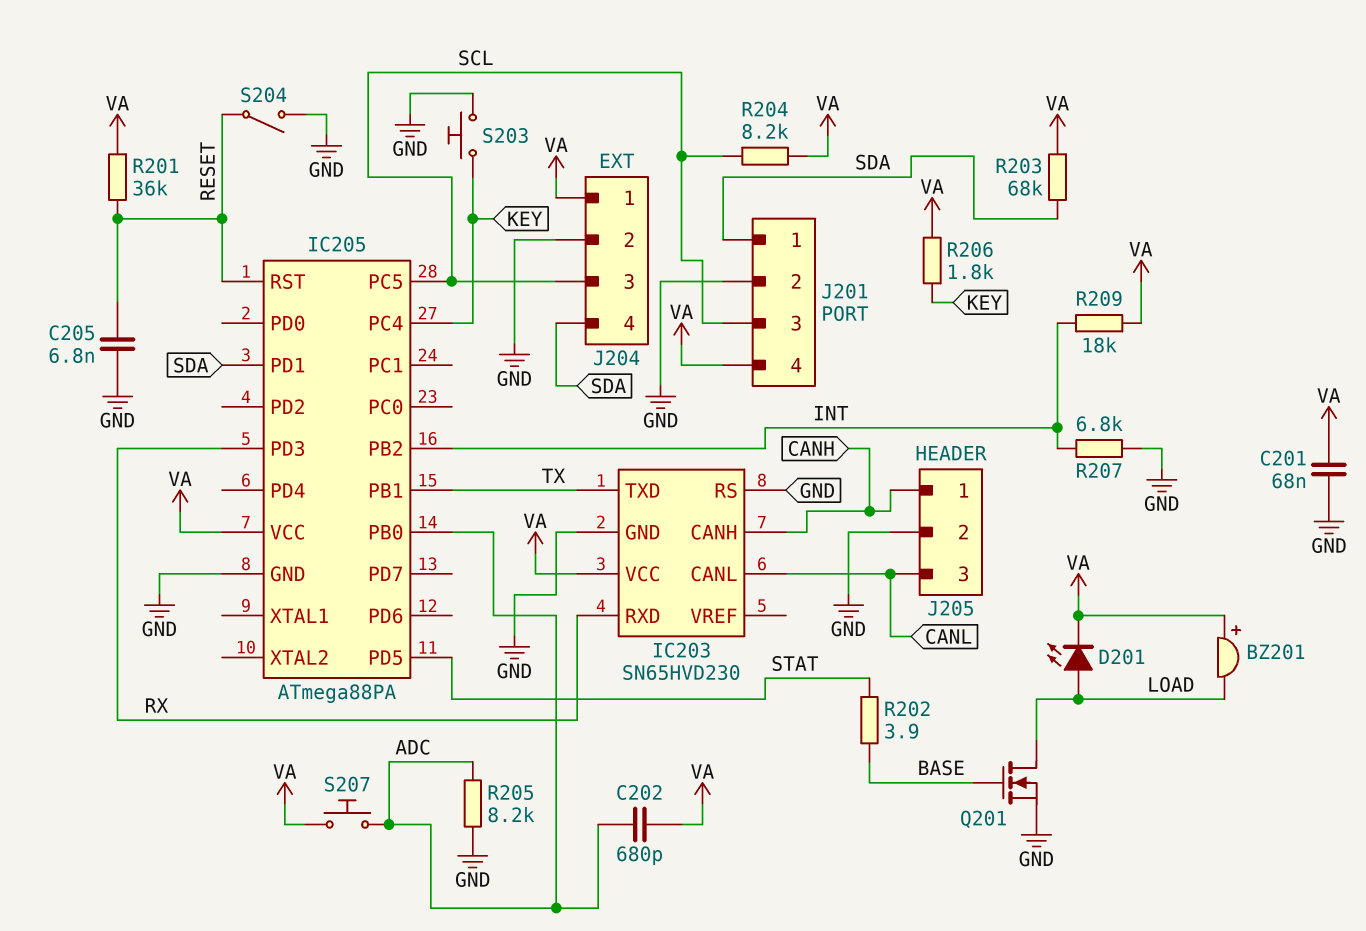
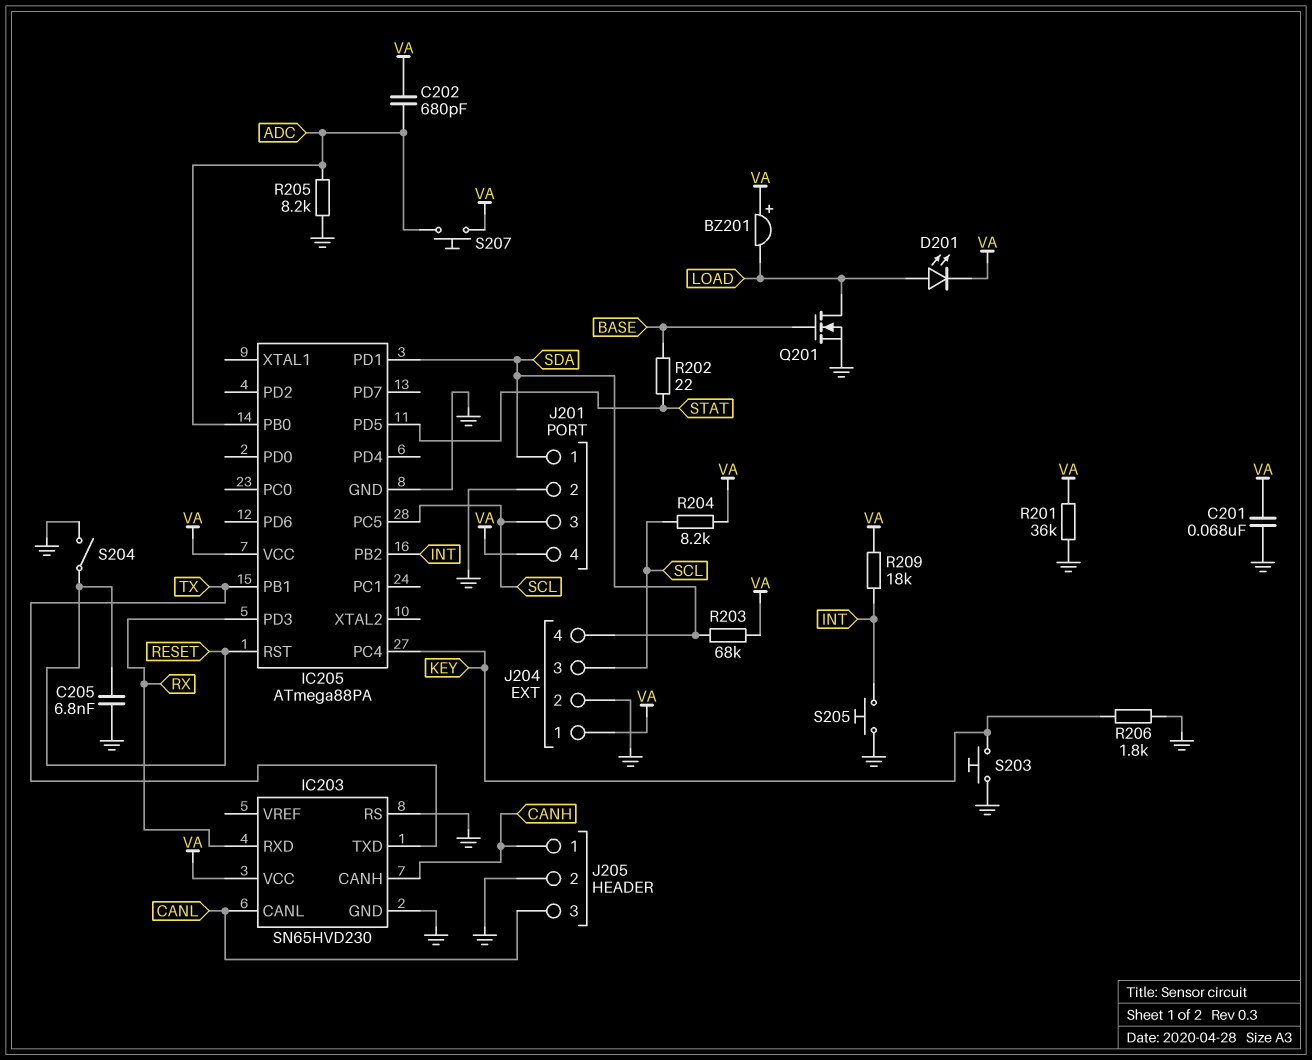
R201: 36k (RESET, VA) -> 36k (GND, VA)
R202: 3.9 (BASE, STAT) -> 22 (BASE, STAT)
R206: 1.8k (KEY, VA) -> 1.8k (GND, KEY)
R207: 6.8k (GND, INT) -> none
S205: none -> button (GND, INT)

